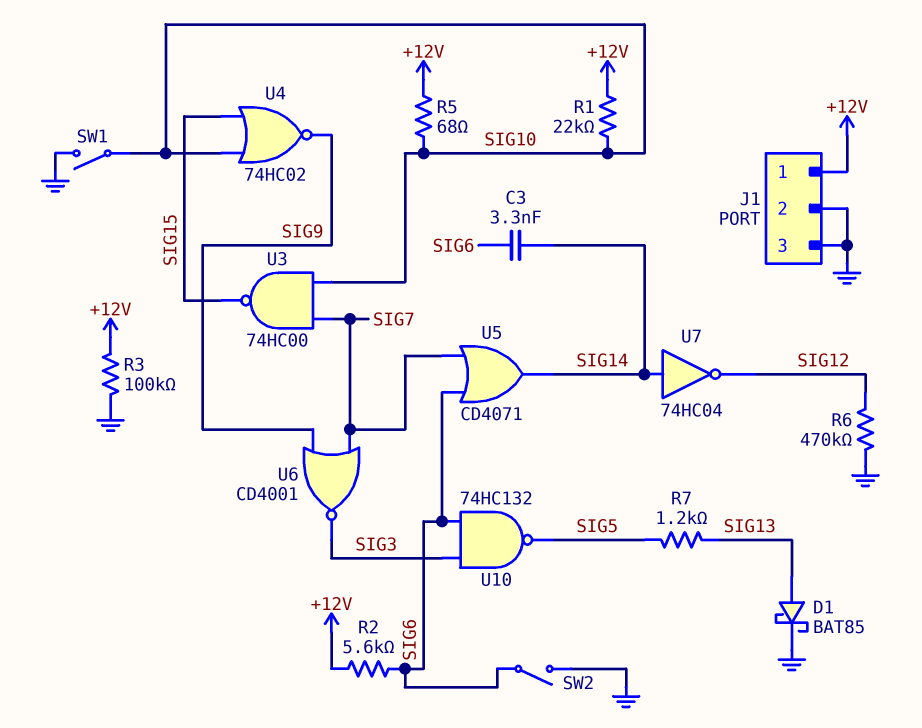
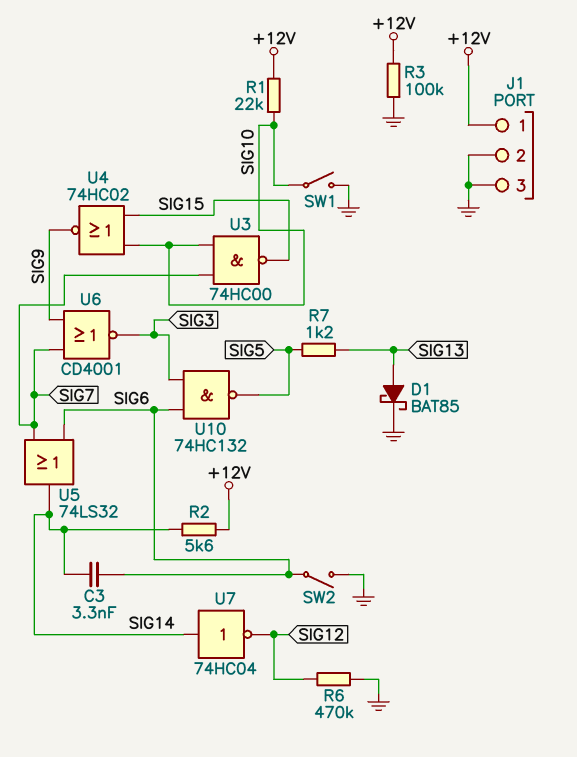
R2: 5.6k (+12V, SIG6) -> 5.6k (+12V, SIG14)
R5: 68 (+12V, SIG10) -> none
U5: OR CD4071 (in SIG6, in SIG7, out SIG14) -> OR 74LS32 (in SIG6, in SIG7, out SIG14)

